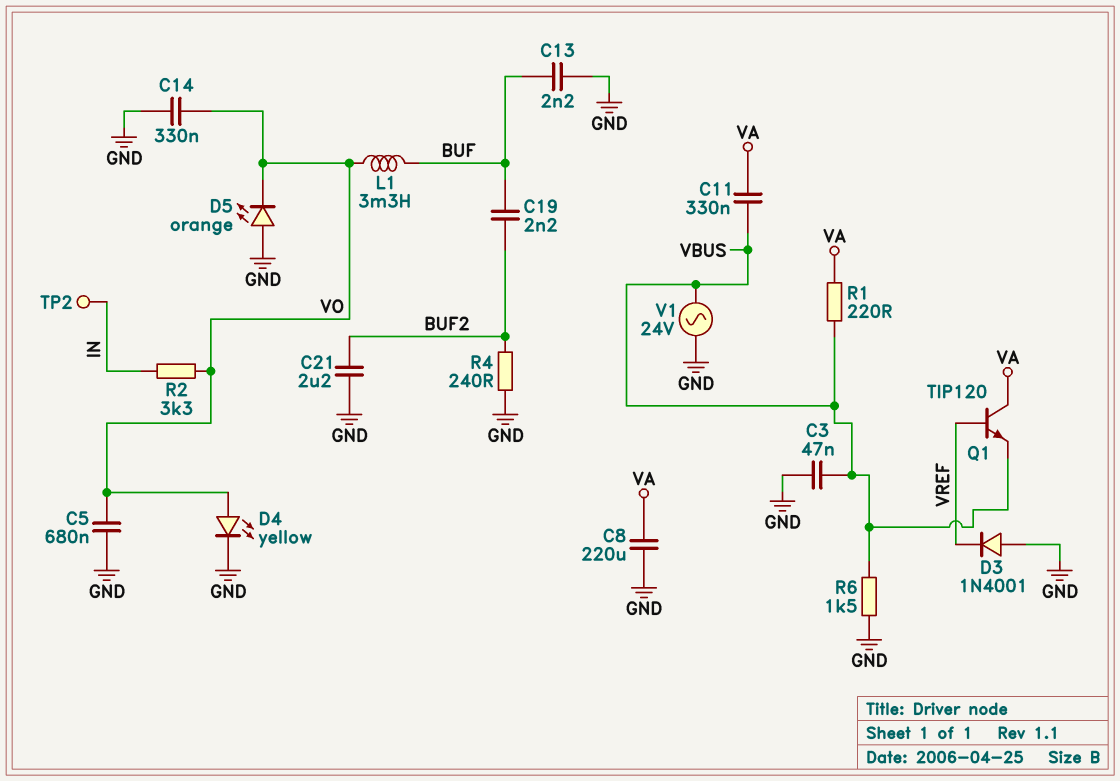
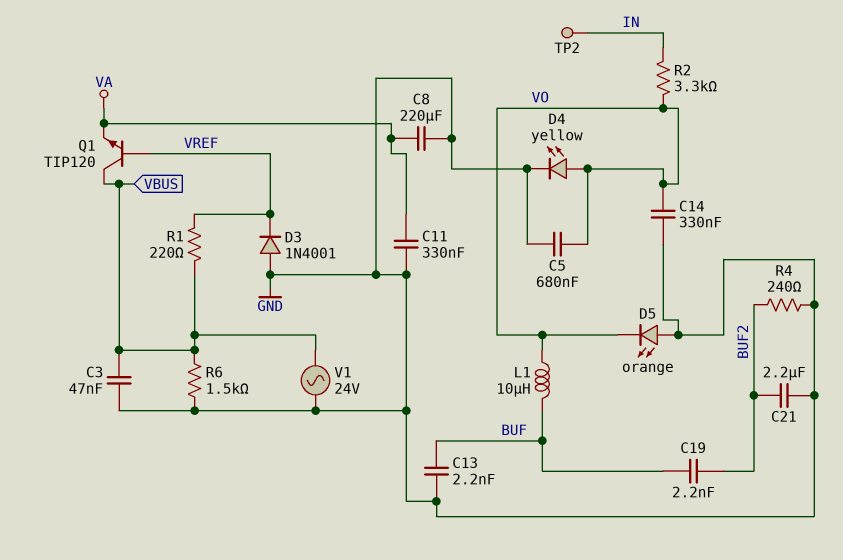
C11: 330nF (VA, VBUS) -> 330nF (GND, VA)
L1: 3.3mH (BUF, VO) -> 10uH (BUF, VO)
Q1: NPN TIP120 (B VREF, C VA, E VBUS) -> NPN TIP120 (B VREF, C VBUS, E VA)
R1: 220 (VA, VBUS) -> 220 (VBUS, VREF)

